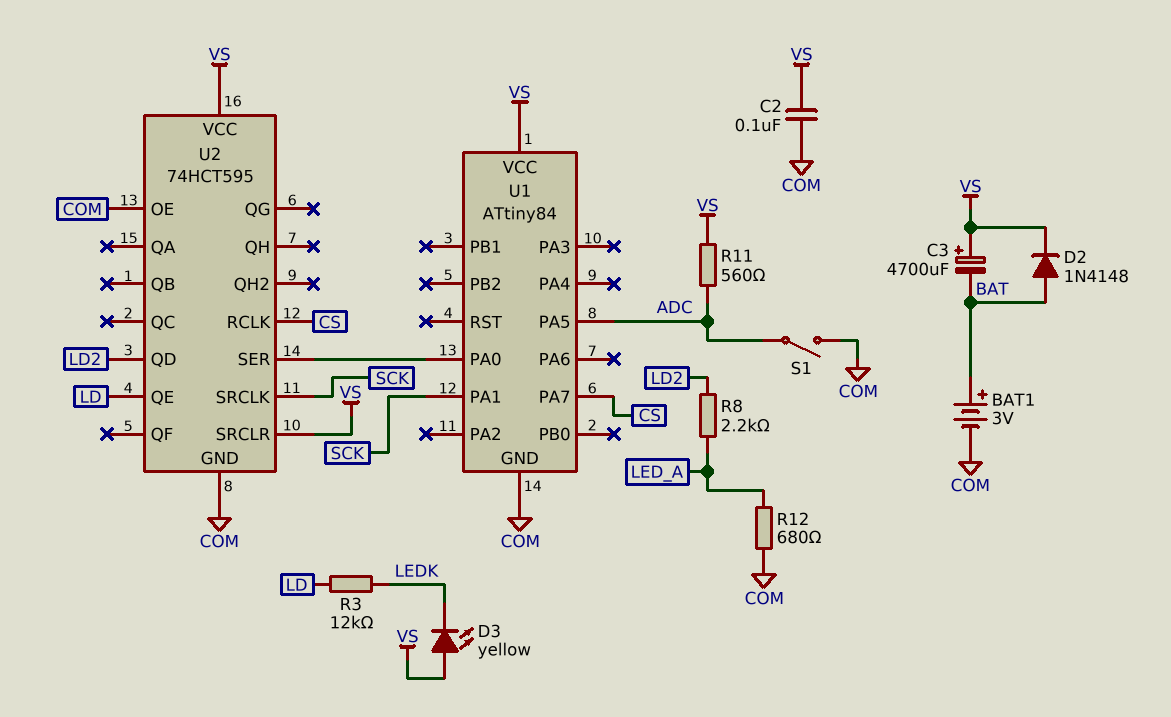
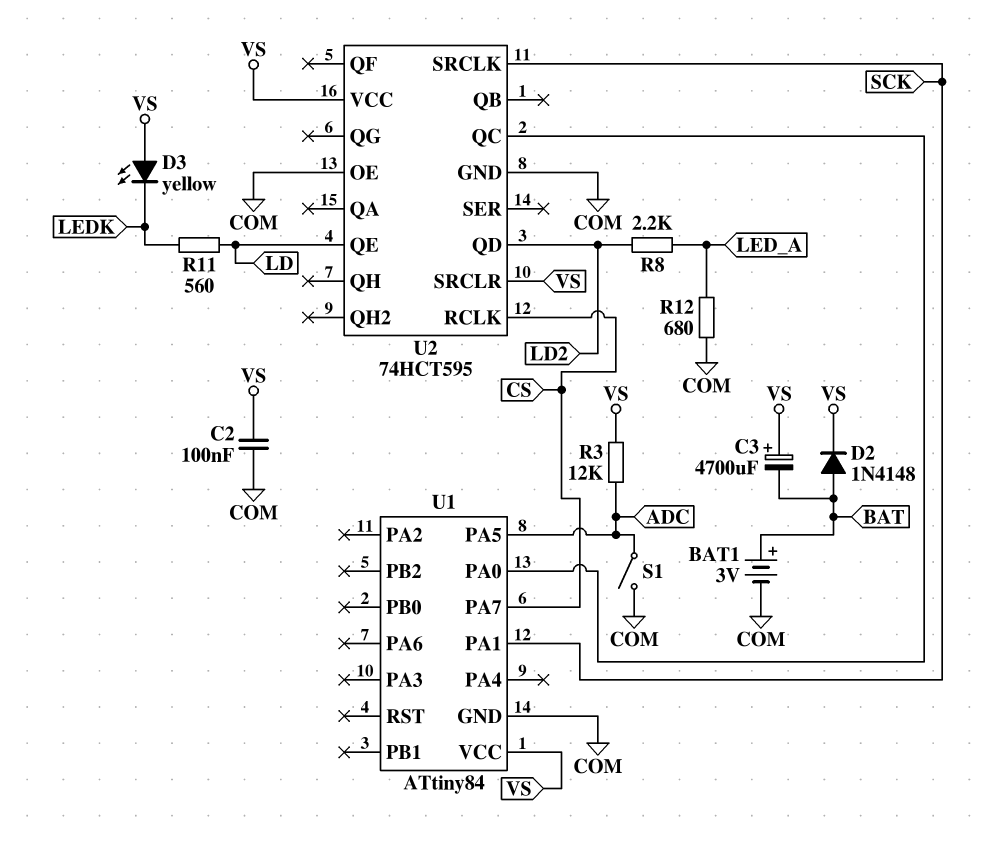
R3: 12k (LD, LEDK) -> 12k (ADC, VS)
R11: 560 (ADC, VS) -> 560 (LD, LEDK)
U2 pin QC: none -> U1/PA0
U2 pin SER: U1/PA0 -> none

